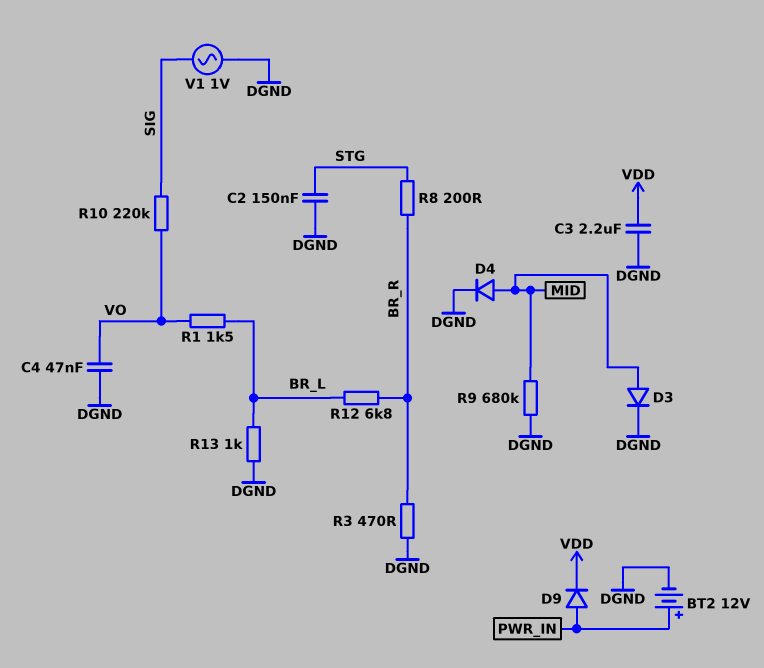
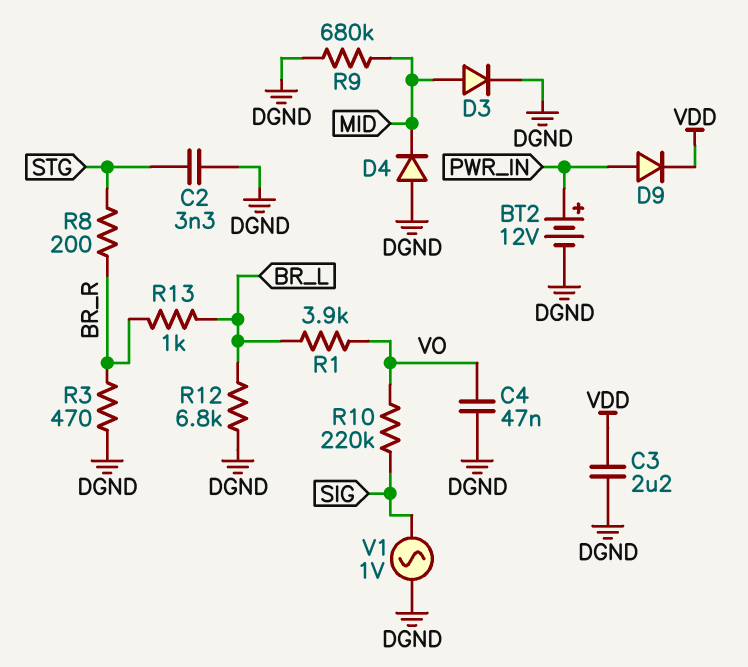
C2: 150nF (DGND, STG) -> 3.3nF (DGND, STG)
D4: diode (A MID, K DGND) -> diode (A DGND, K MID)
R1: 1.5k (BR_L, VO) -> 3.9k (BR_L, VO)
R12: 6.8k (BR_L, BR_R) -> 6.8k (BR_L, DGND)
R13: 1k (BR_L, DGND) -> 1k (BR_L, BR_R)

